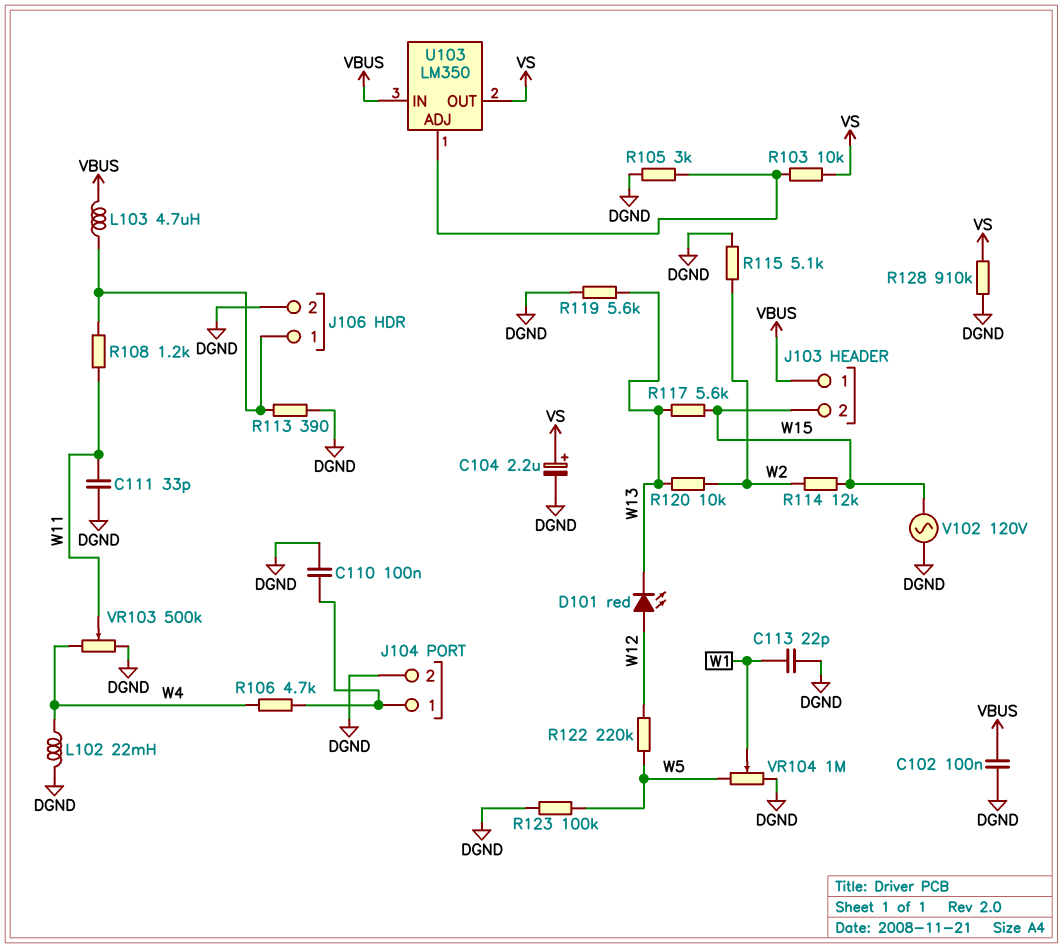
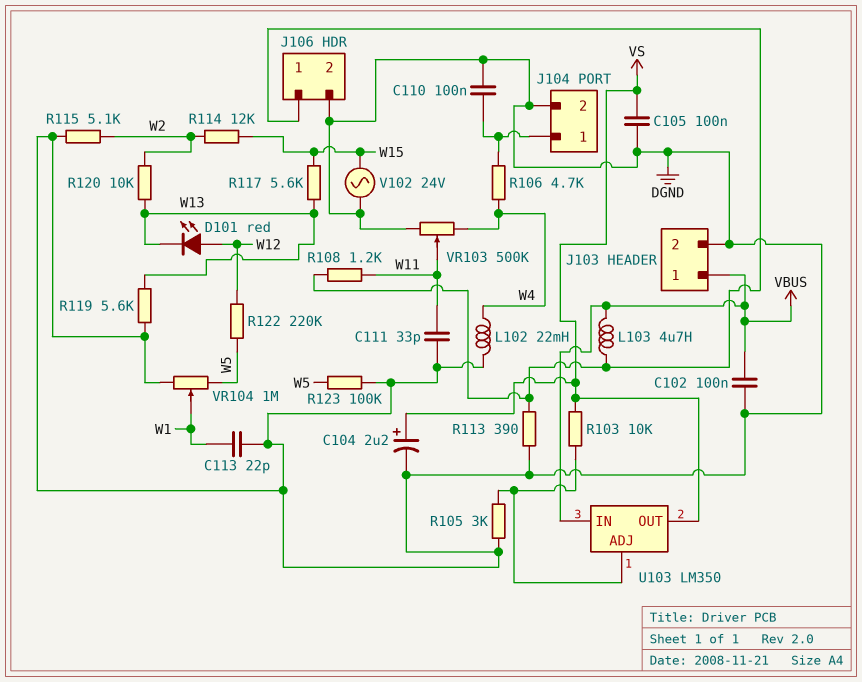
C105: none -> 100nF (DGND, VS)
J103 pin 2: W15 -> DGND
R128: 910k (DGND, VS) -> none
V102: AC 120V (DGND, W15) -> AC 24V (DGND, W15)

